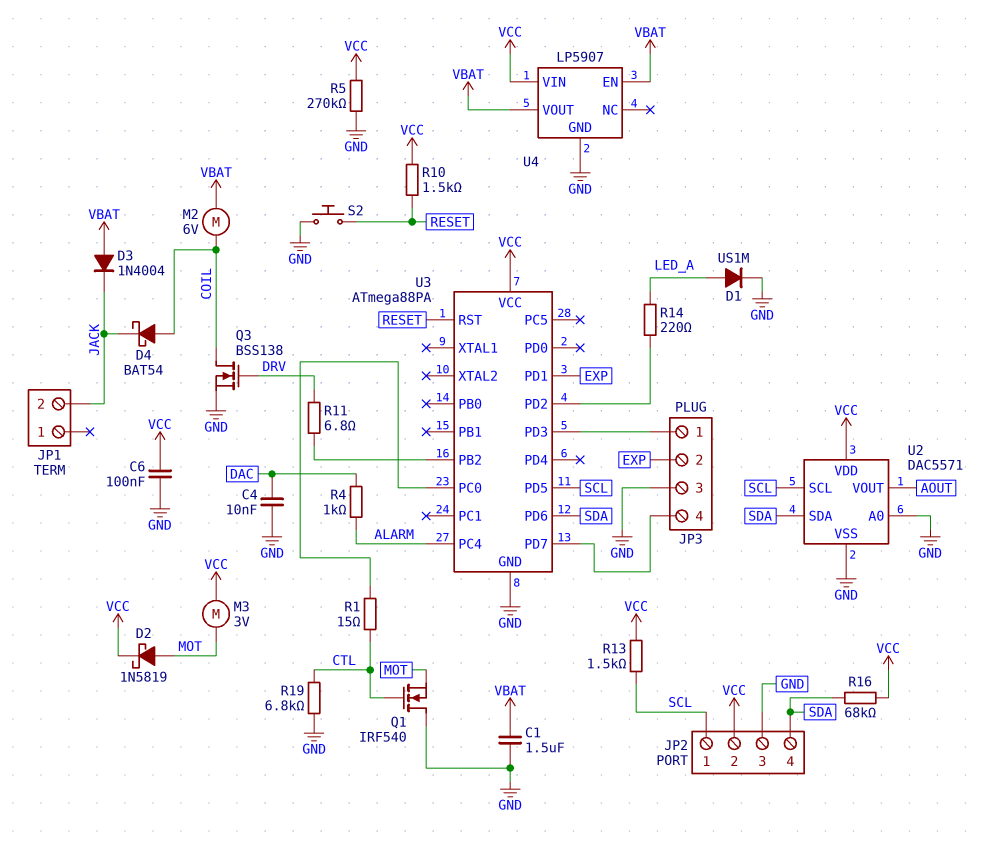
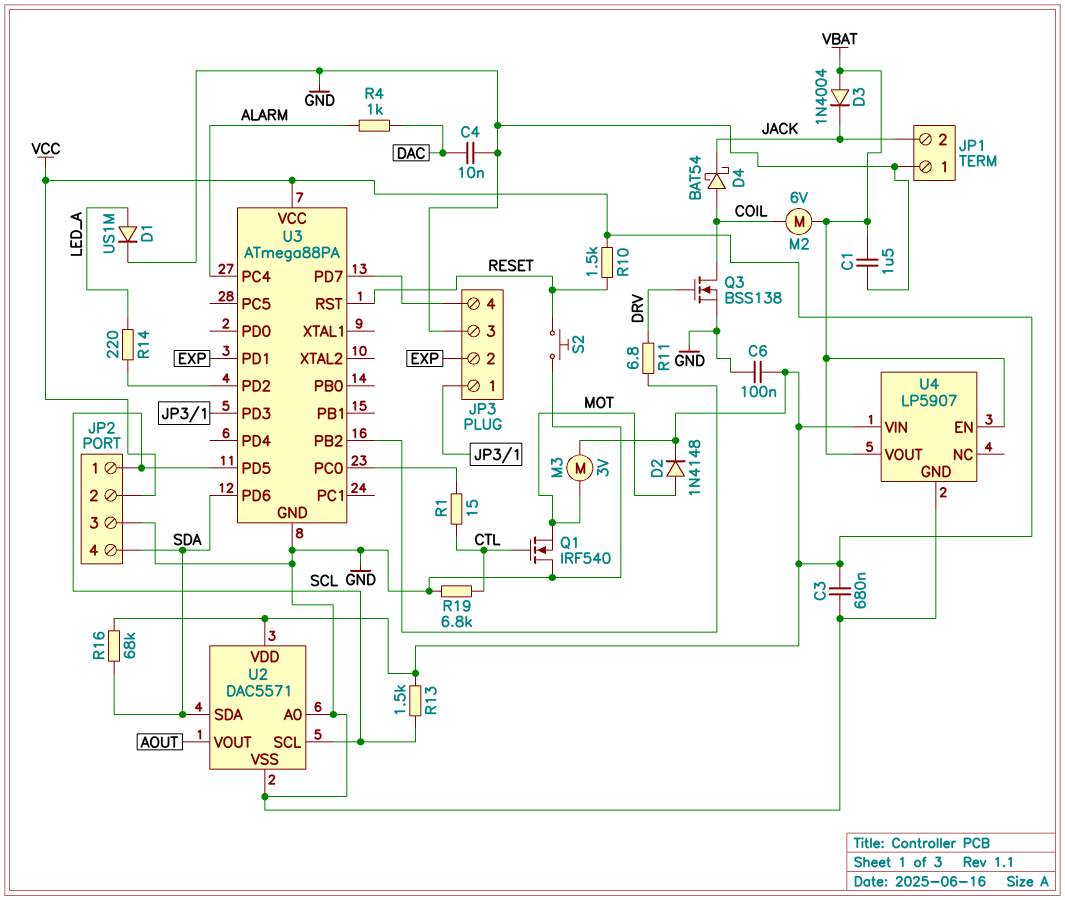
C3: none -> 680nF (GND, VCC)
D2: schottky 1N5819 (A MOT, K VCC) -> diode 1N4148 (A MOT, K VCC)
JP1 pin 1: none -> GND
R5: 270k (GND, VCC) -> none

